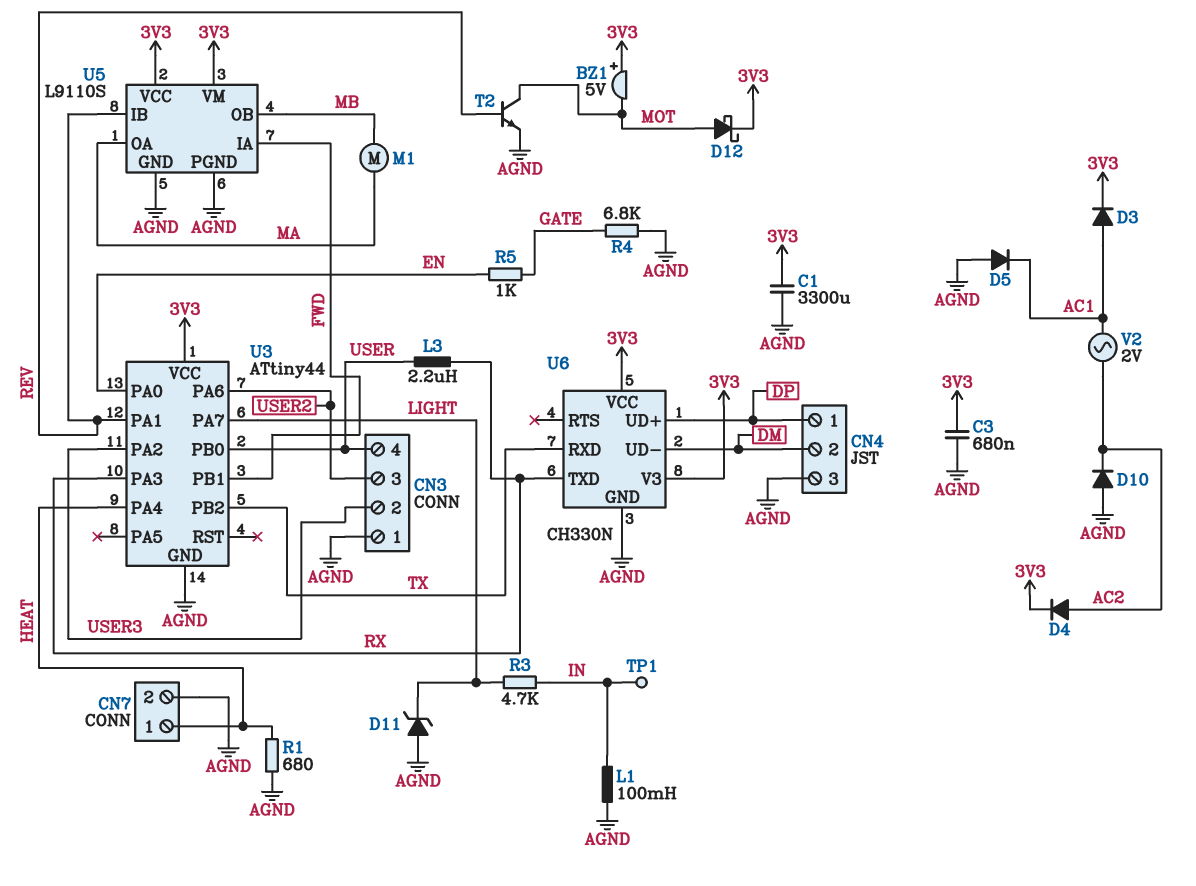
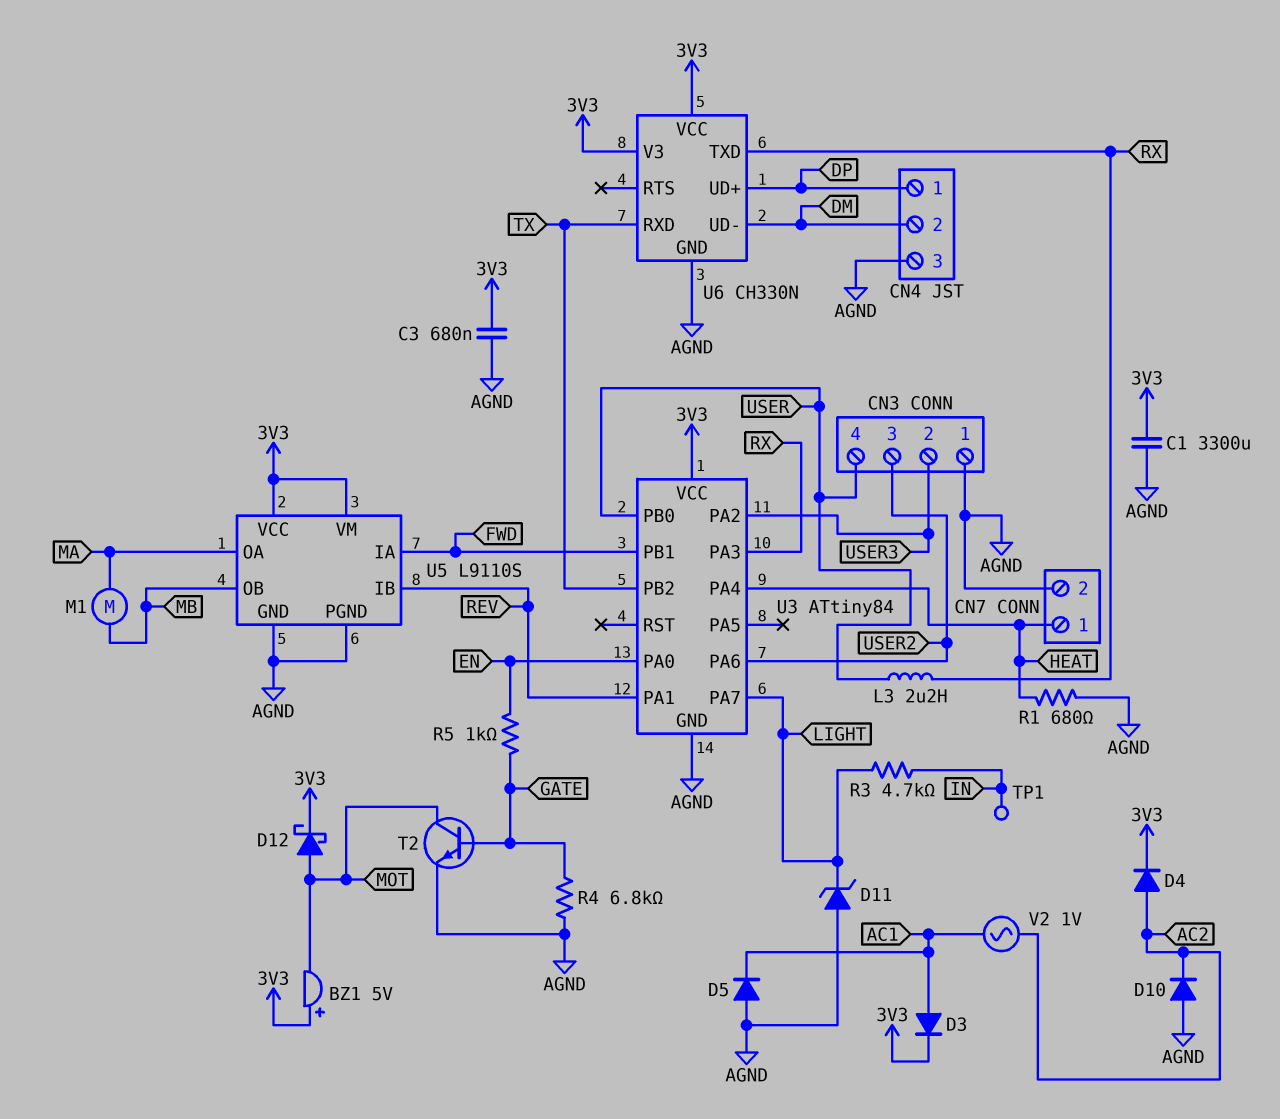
L1: 100mH (AGND, IN) -> none
T2: NPN (B REV, C MOT, E AGND) -> NPN (B GATE, C MOT, E AGND)
U3: ATtiny44 -> ATtiny84
V2: AC 2V (AC1, AC2) -> AC 1V (AC1, AC2)

